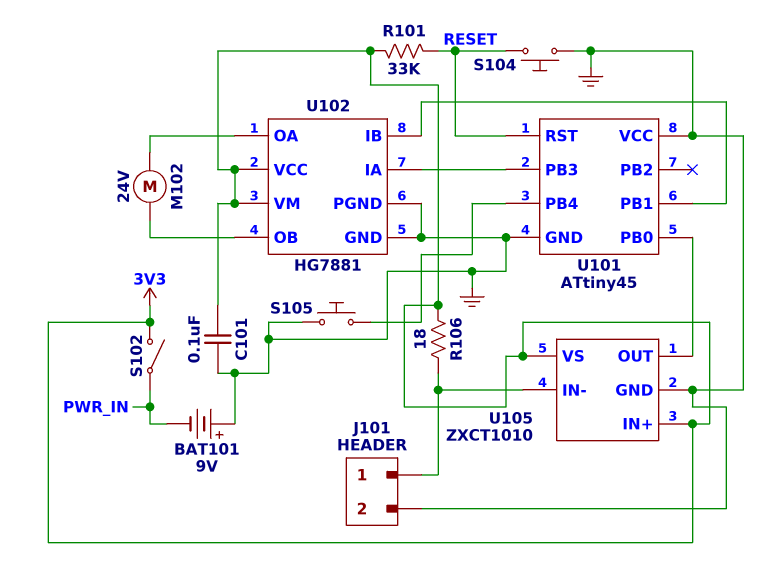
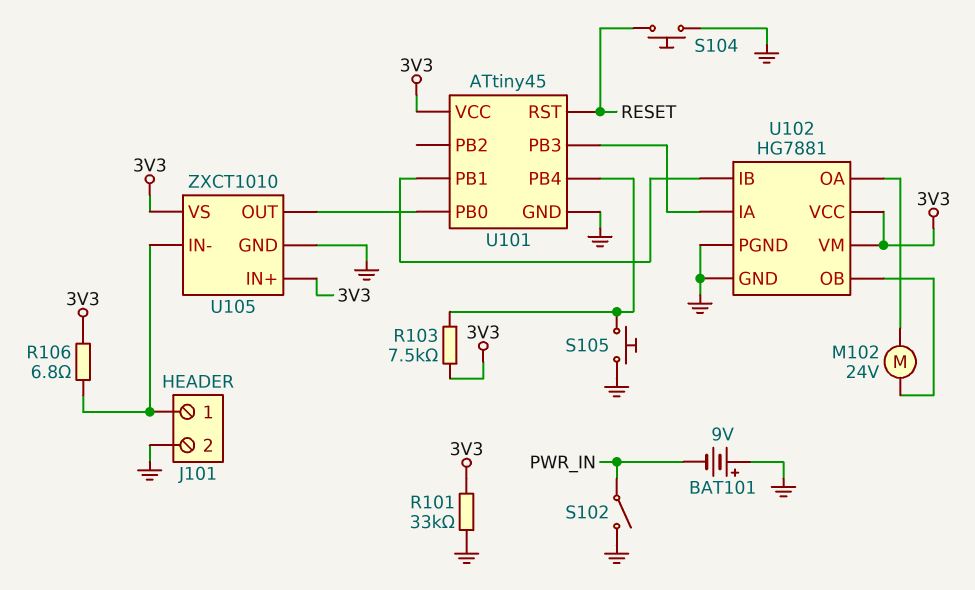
C101: 100nF (3V3, GND) -> none
R101: 33k (3V3, RESET) -> 33k (3V3, GND)
R103: none -> 7.5k (3V3, U101/PB4)
R106: 18 (3V3, J101/1) -> 6.8 (3V3, J101/1)
S102: switch (3V3, PWR_IN) -> switch (GND, PWR_IN)
U101 pin VCC: GND -> 3V3

